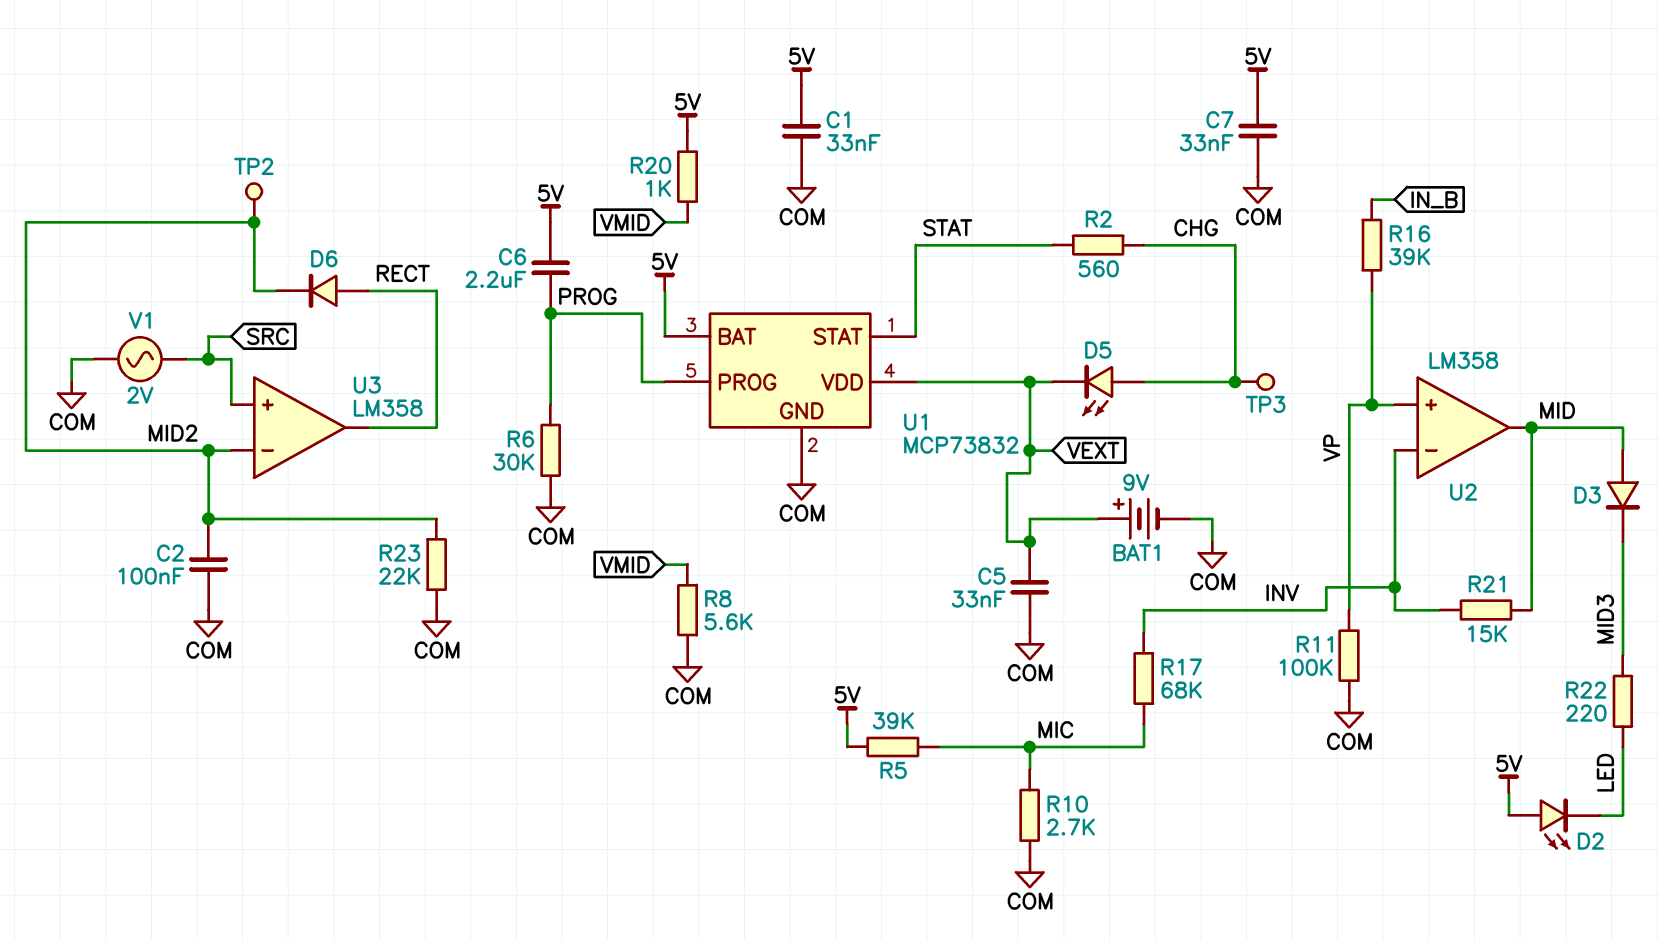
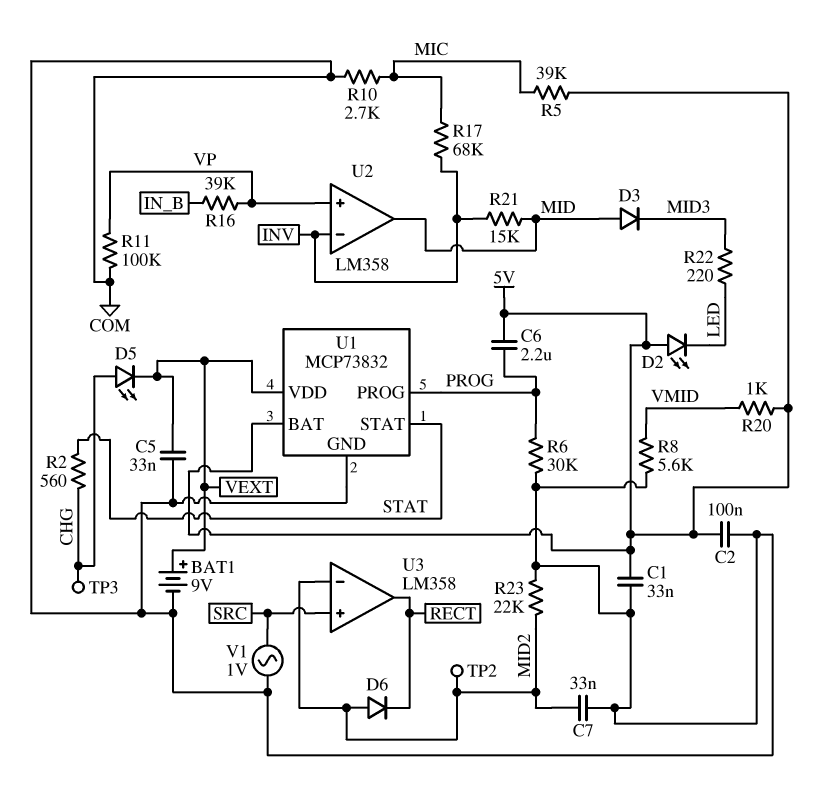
C2: 100nF (COM, MID2) -> 100nF (5V, COM)
C7: 33nF (5V, COM) -> 33nF (COM, MID2)
D6: diode (A RECT, K MID2) -> diode (A MID2, K RECT)
V1: AC 2V (COM, SRC) -> AC 1V (COM, SRC)

